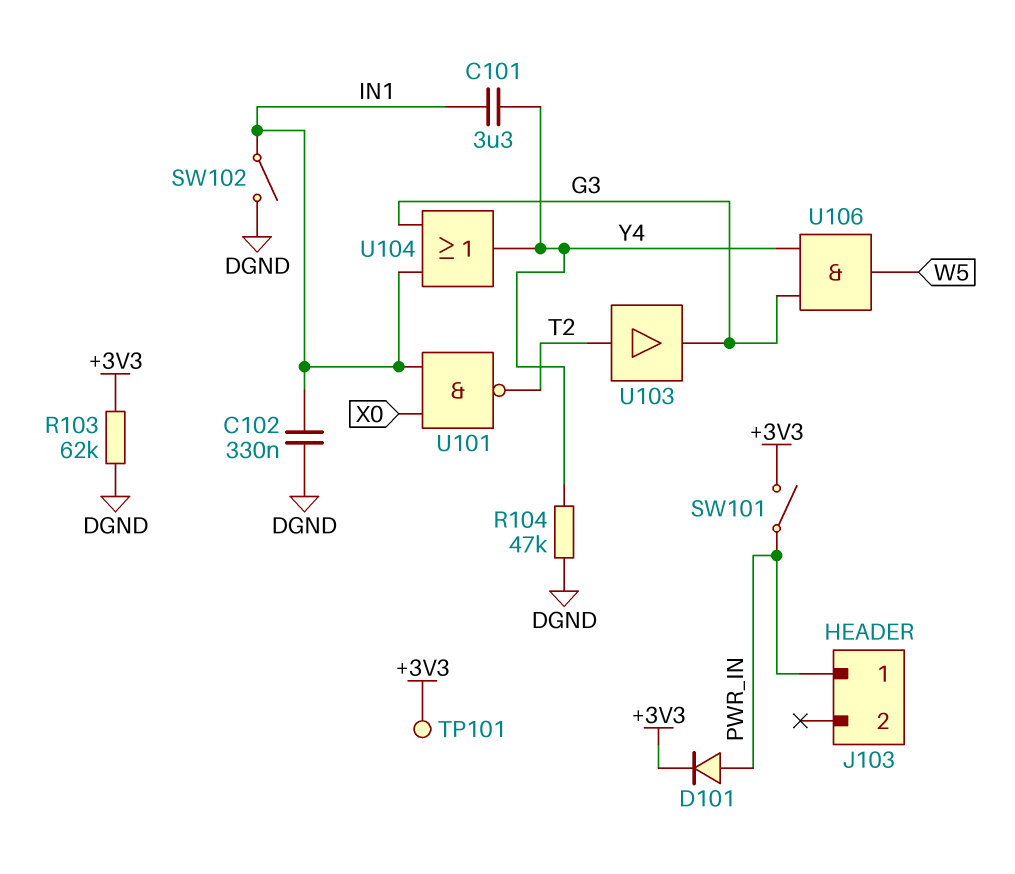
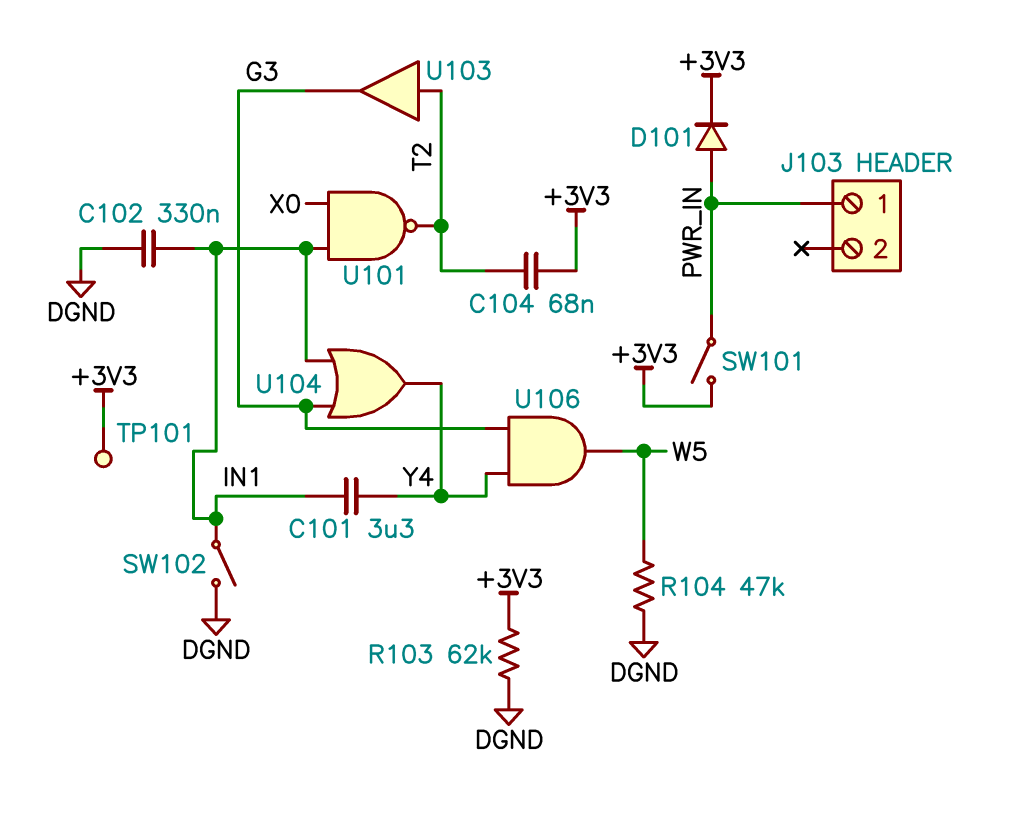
C104: none -> 68nF (+3V3, T2)
R104: 47k (DGND, Y4) -> 47k (DGND, W5)

